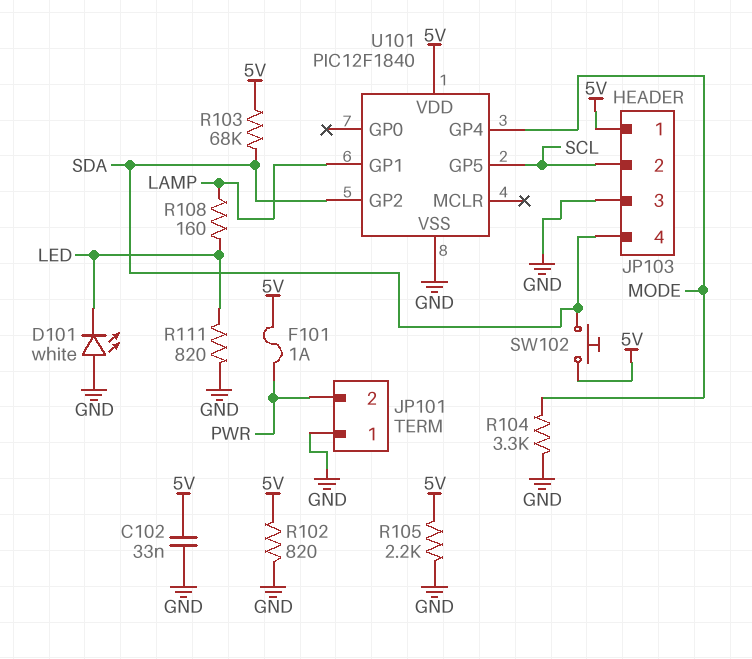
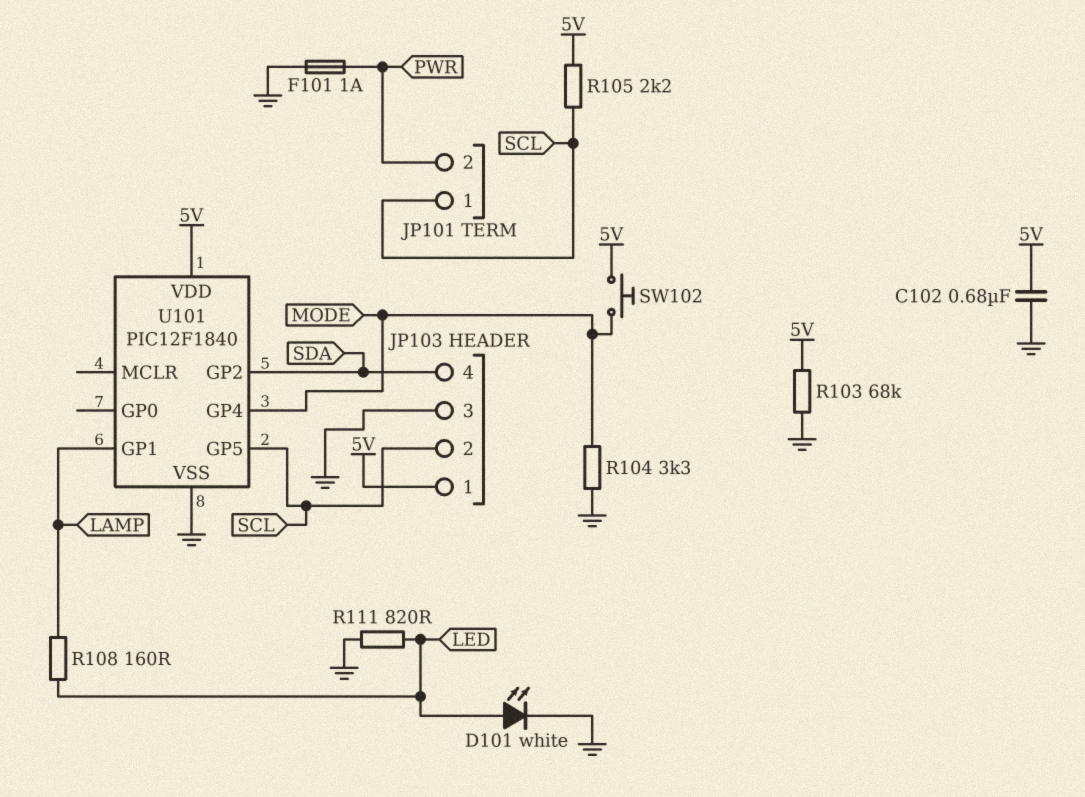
C102: 33nF (5V, GND) -> 680nF (5V, GND)
D101: LED white (A GND, K LED) -> LED white (A LED, K GND)
F101: 1A (5V, PWR) -> 1A (GND, PWR)
JP101 pin 1: GND -> SCL
R102: 820 (5V, GND) -> none
R103: 68k (5V, SDA) -> 68k (5V, GND)
R105: 2.2k (5V, GND) -> 2.2k (5V, SCL)
SW102: button (5V, SDA) -> button (5V, MODE)

